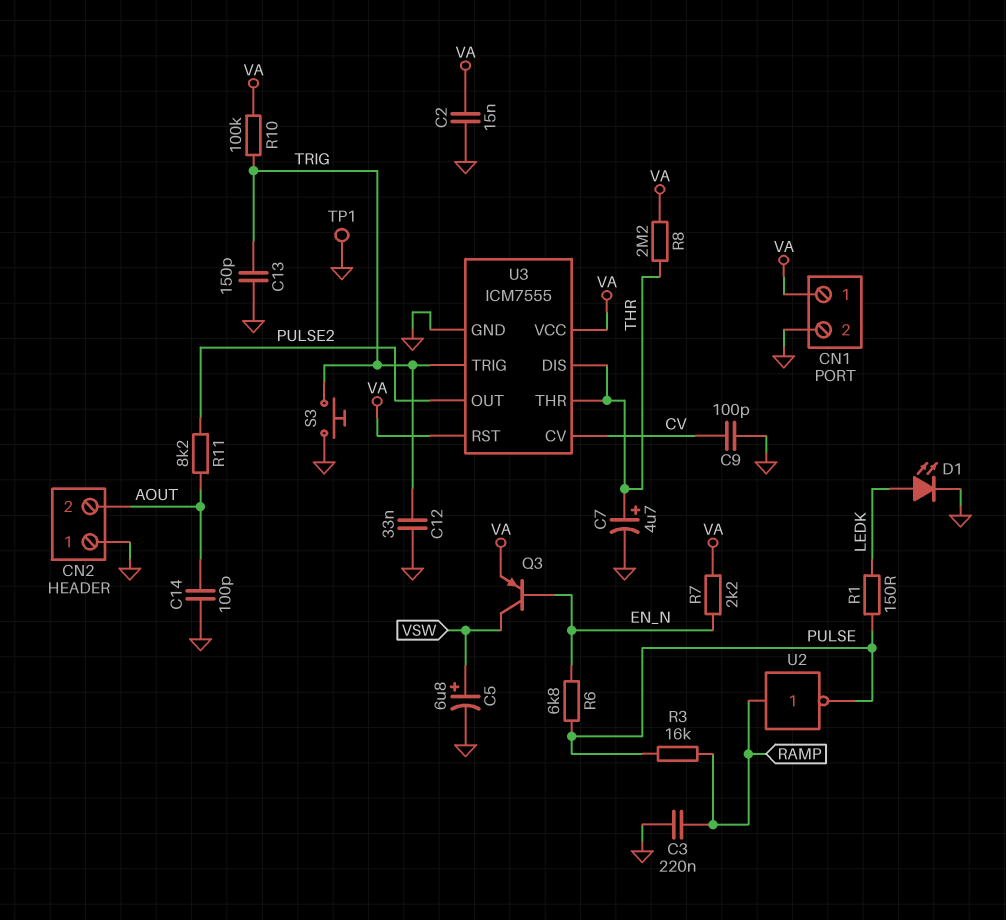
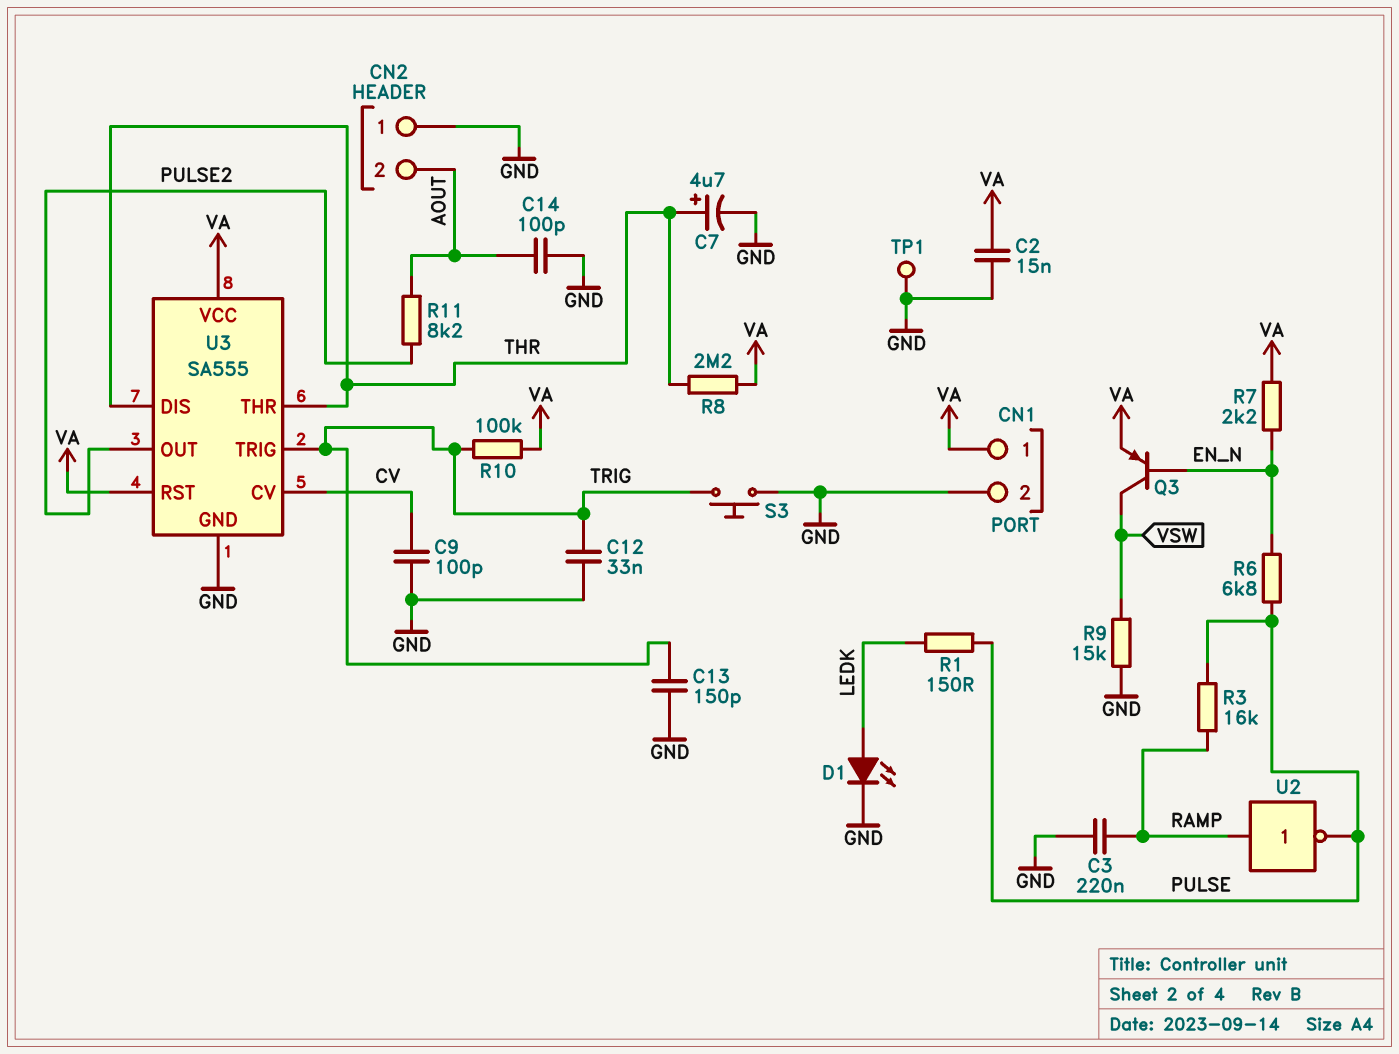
C5: 6.8uF (plus VSW, minus GND) -> none
R9: none -> 15k (GND, VSW)
U3: ICM7555 -> SA555

